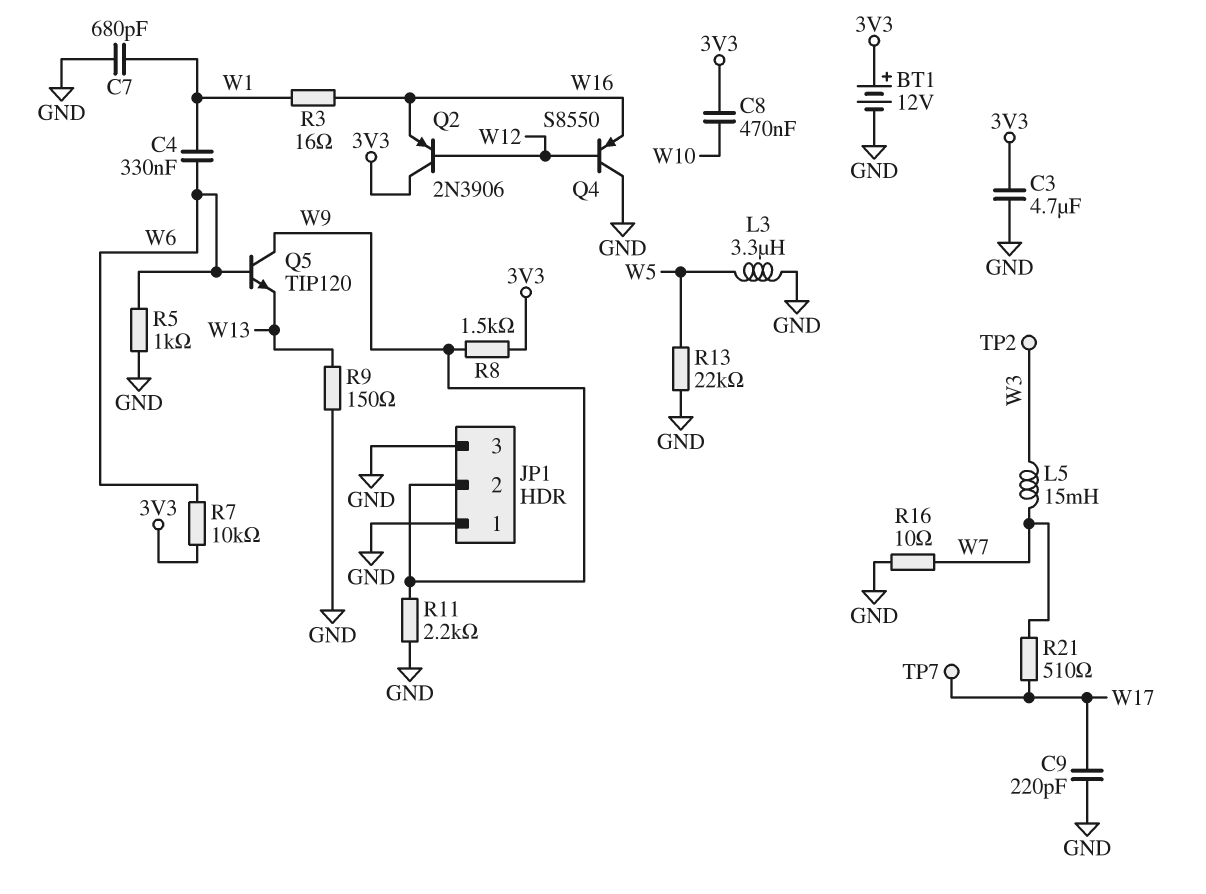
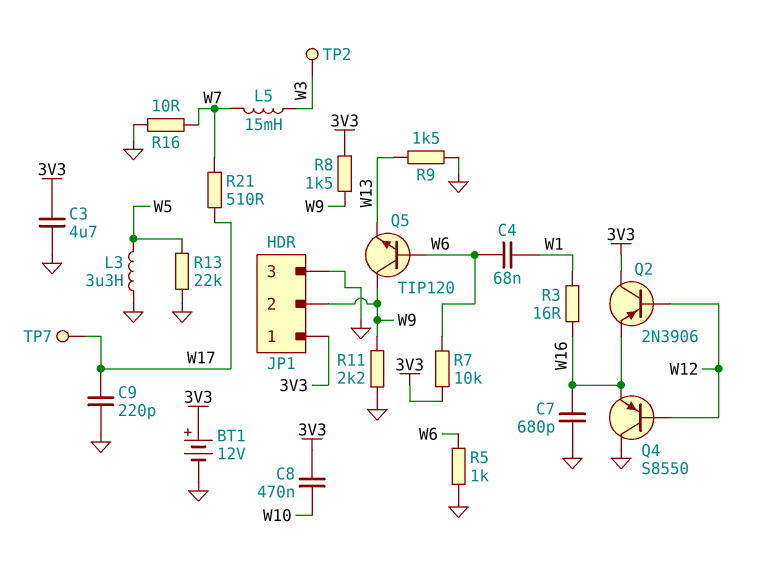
C4: 330nF (W1, W6) -> 68nF (W1, W6)
C7: 680pF (GND, W1) -> 680pF (GND, W16)
JP1 pin 1: GND -> 3V3
R9: 150 (GND, W13) -> 1.5k (GND, W13)

